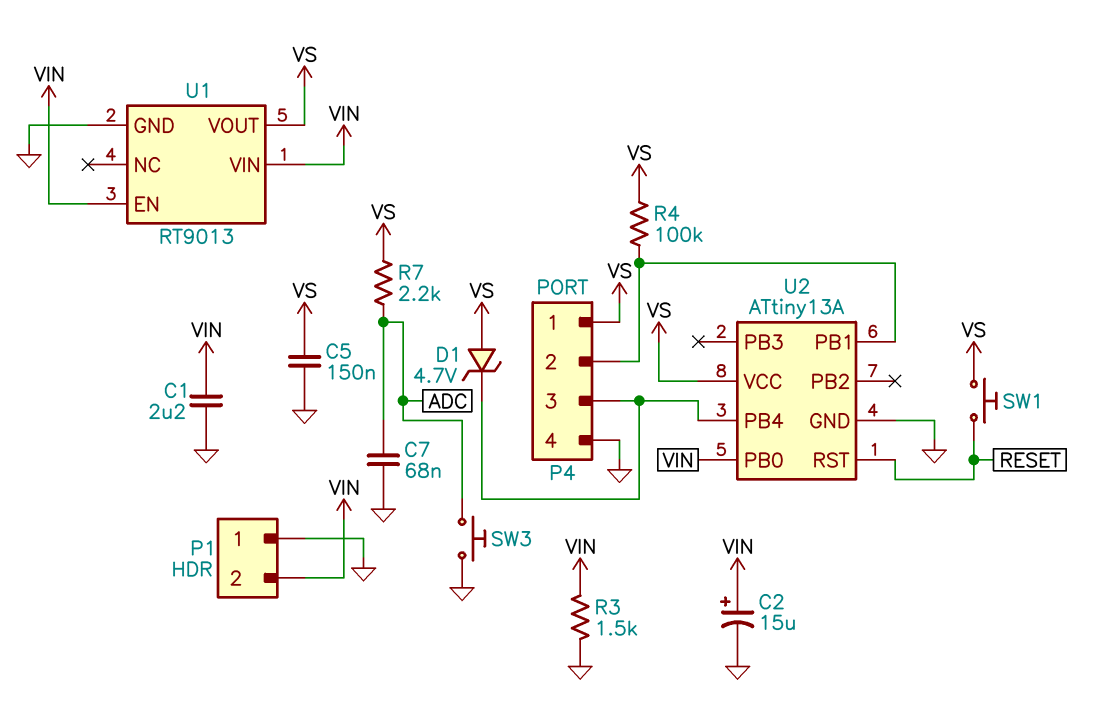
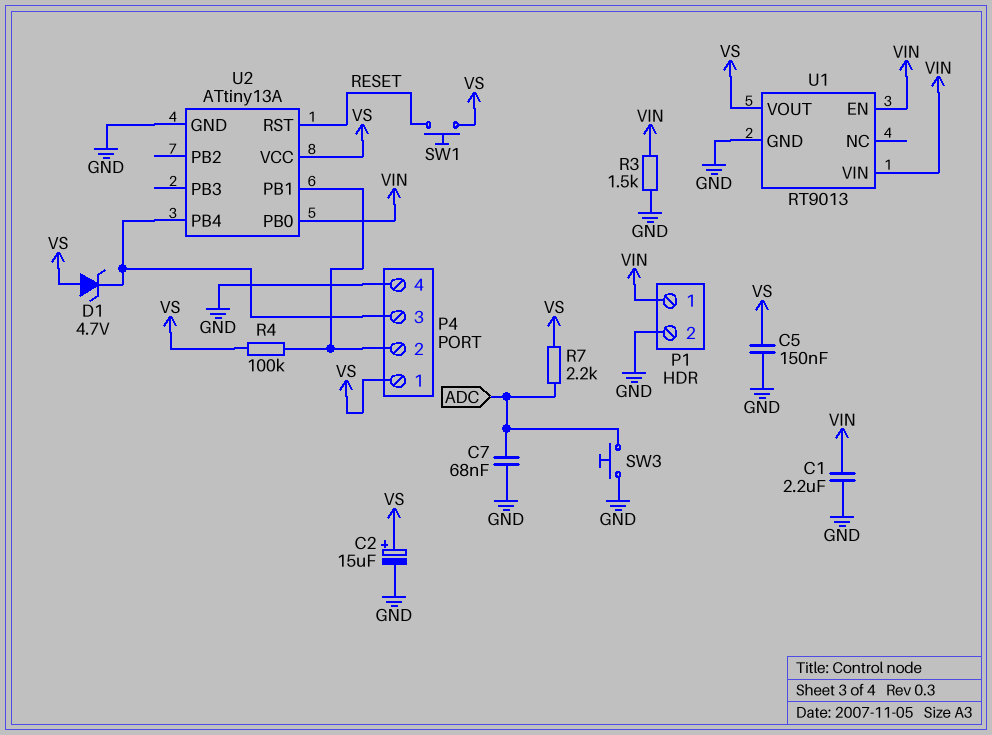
C2: 15uF (plus VIN, minus GND) -> 15uF (plus VS, minus GND)
P1 pin 1: GND -> VIN
P1 pin 2: VIN -> GND

